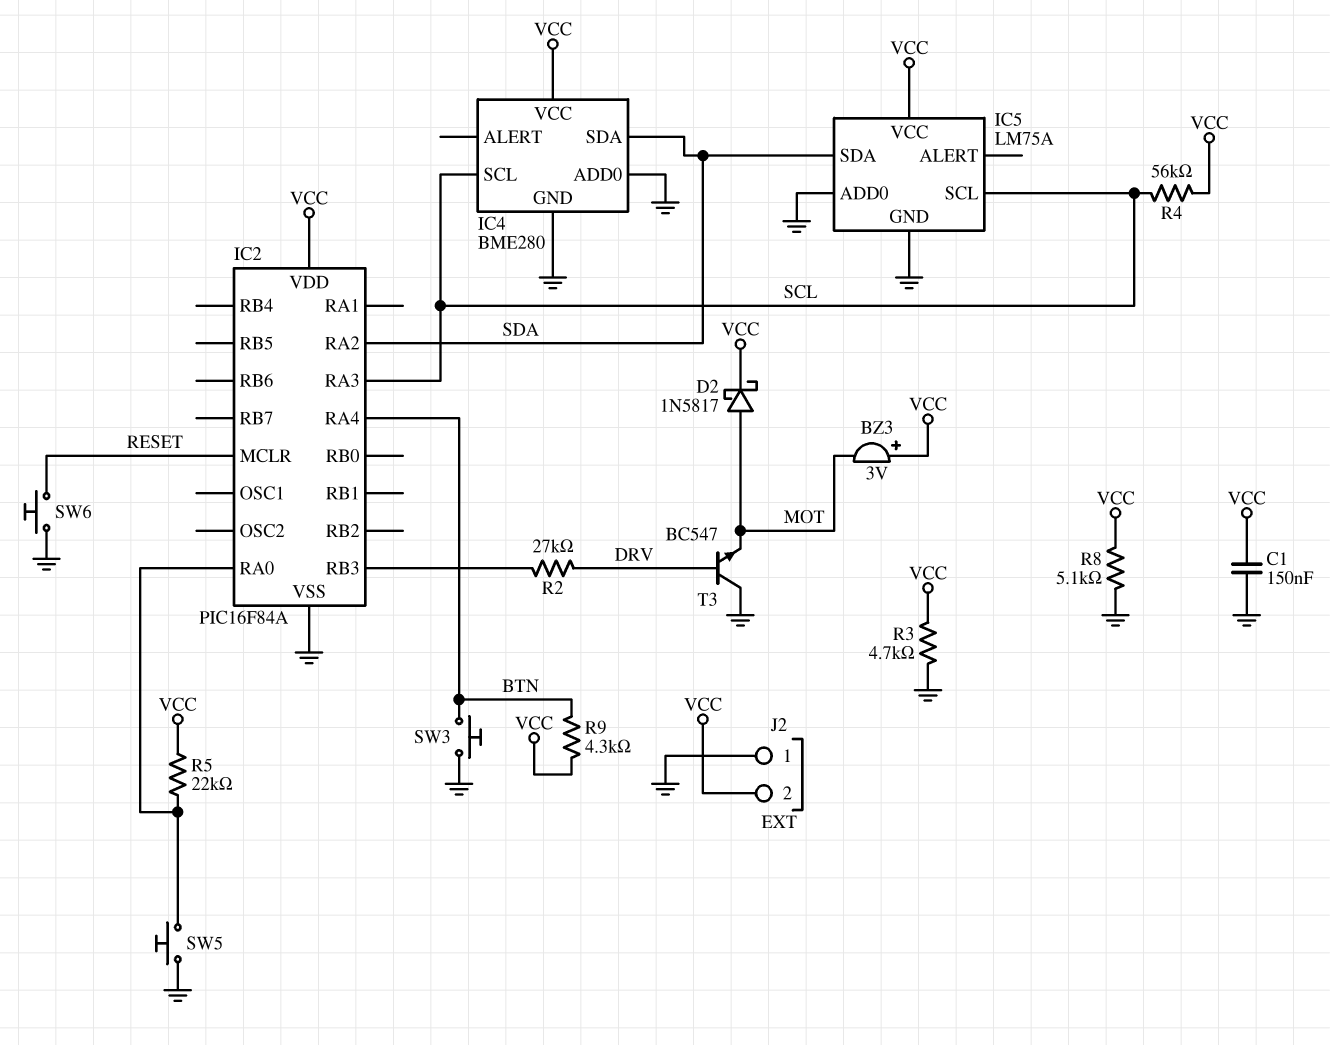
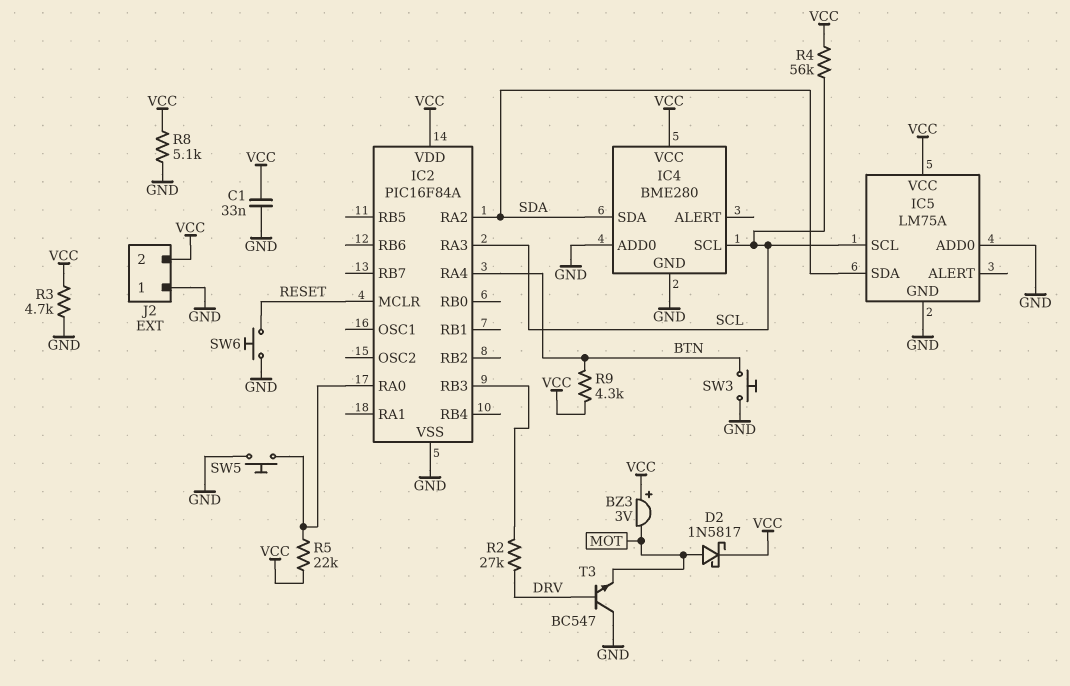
C1: 150nF (GND, VCC) -> 33nF (GND, VCC)

